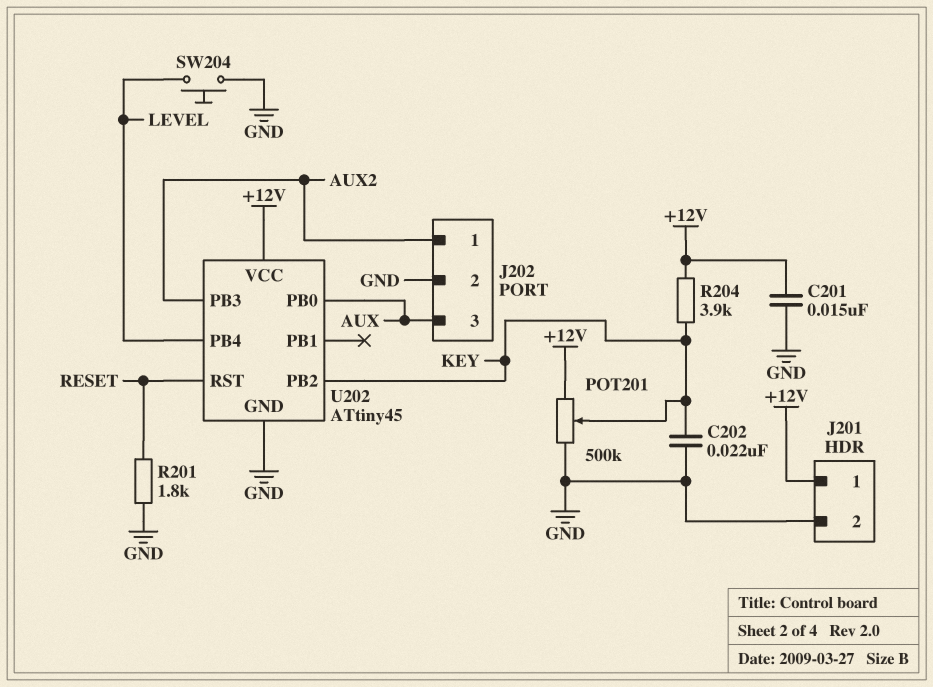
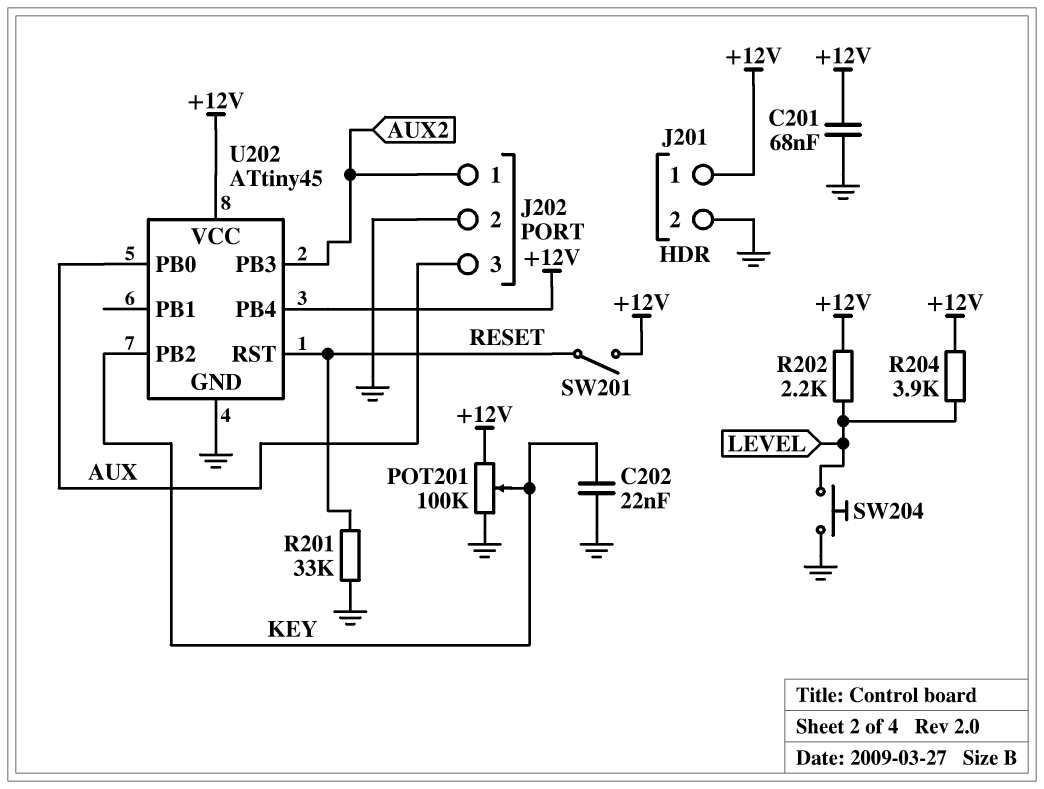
C201: 15nF (+12V, GND) -> 68nF (+12V, GND)
POT201: 500k (+12V, GND, wiper KEY) -> 100k (+12V, GND, wiper KEY)
R201: 1.8k (GND, RESET) -> 33k (GND, RESET)
R202: none -> 2.2k (+12V, LEVEL)
R204: 3.9k (+12V, KEY) -> 3.9k (+12V, LEVEL)
SW201: none -> switch (+12V, RESET)
U202 pin PB4: LEVEL -> +12V

